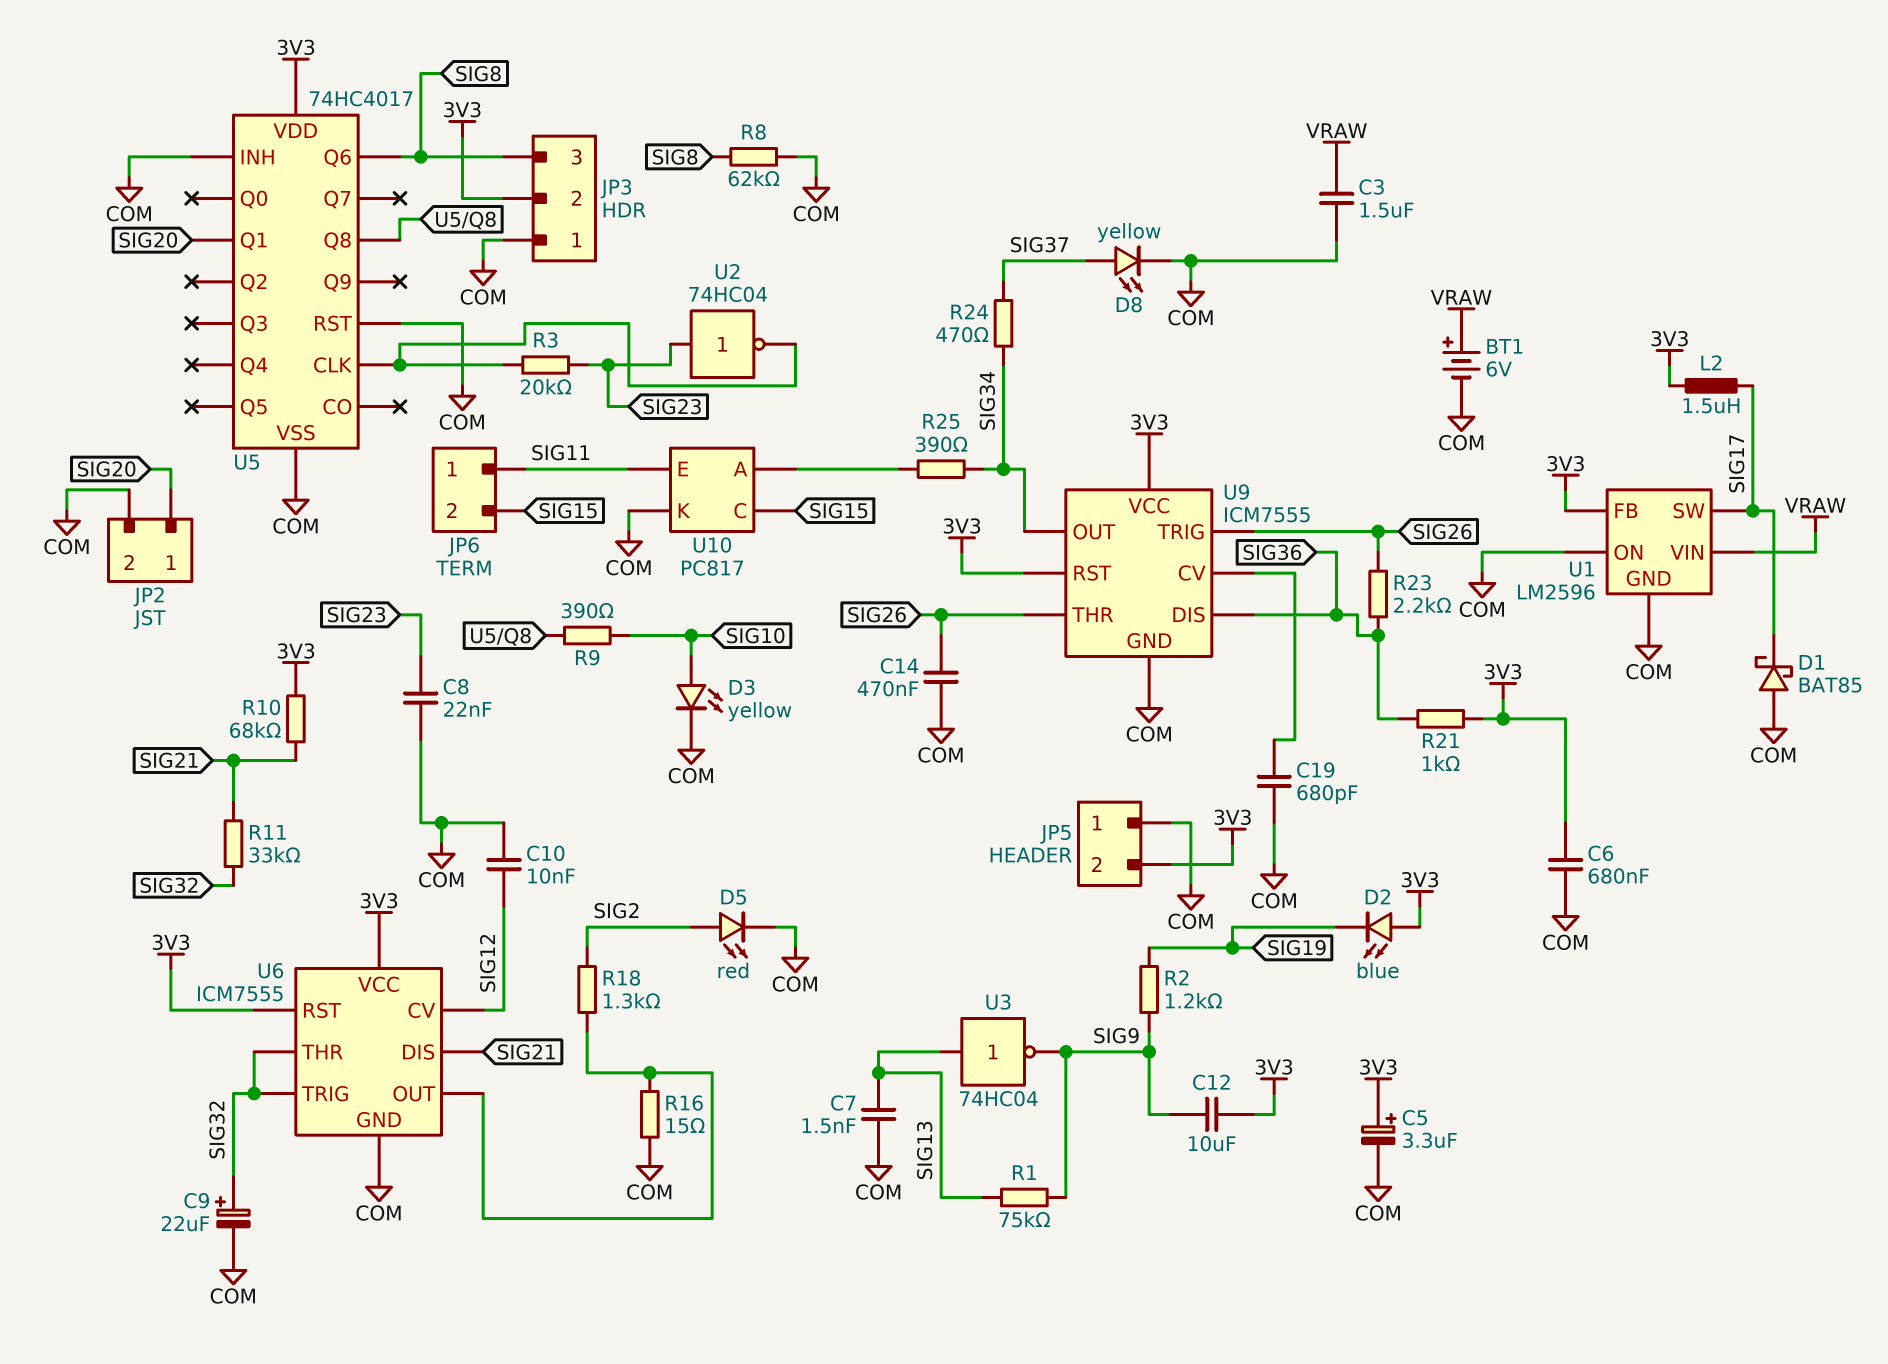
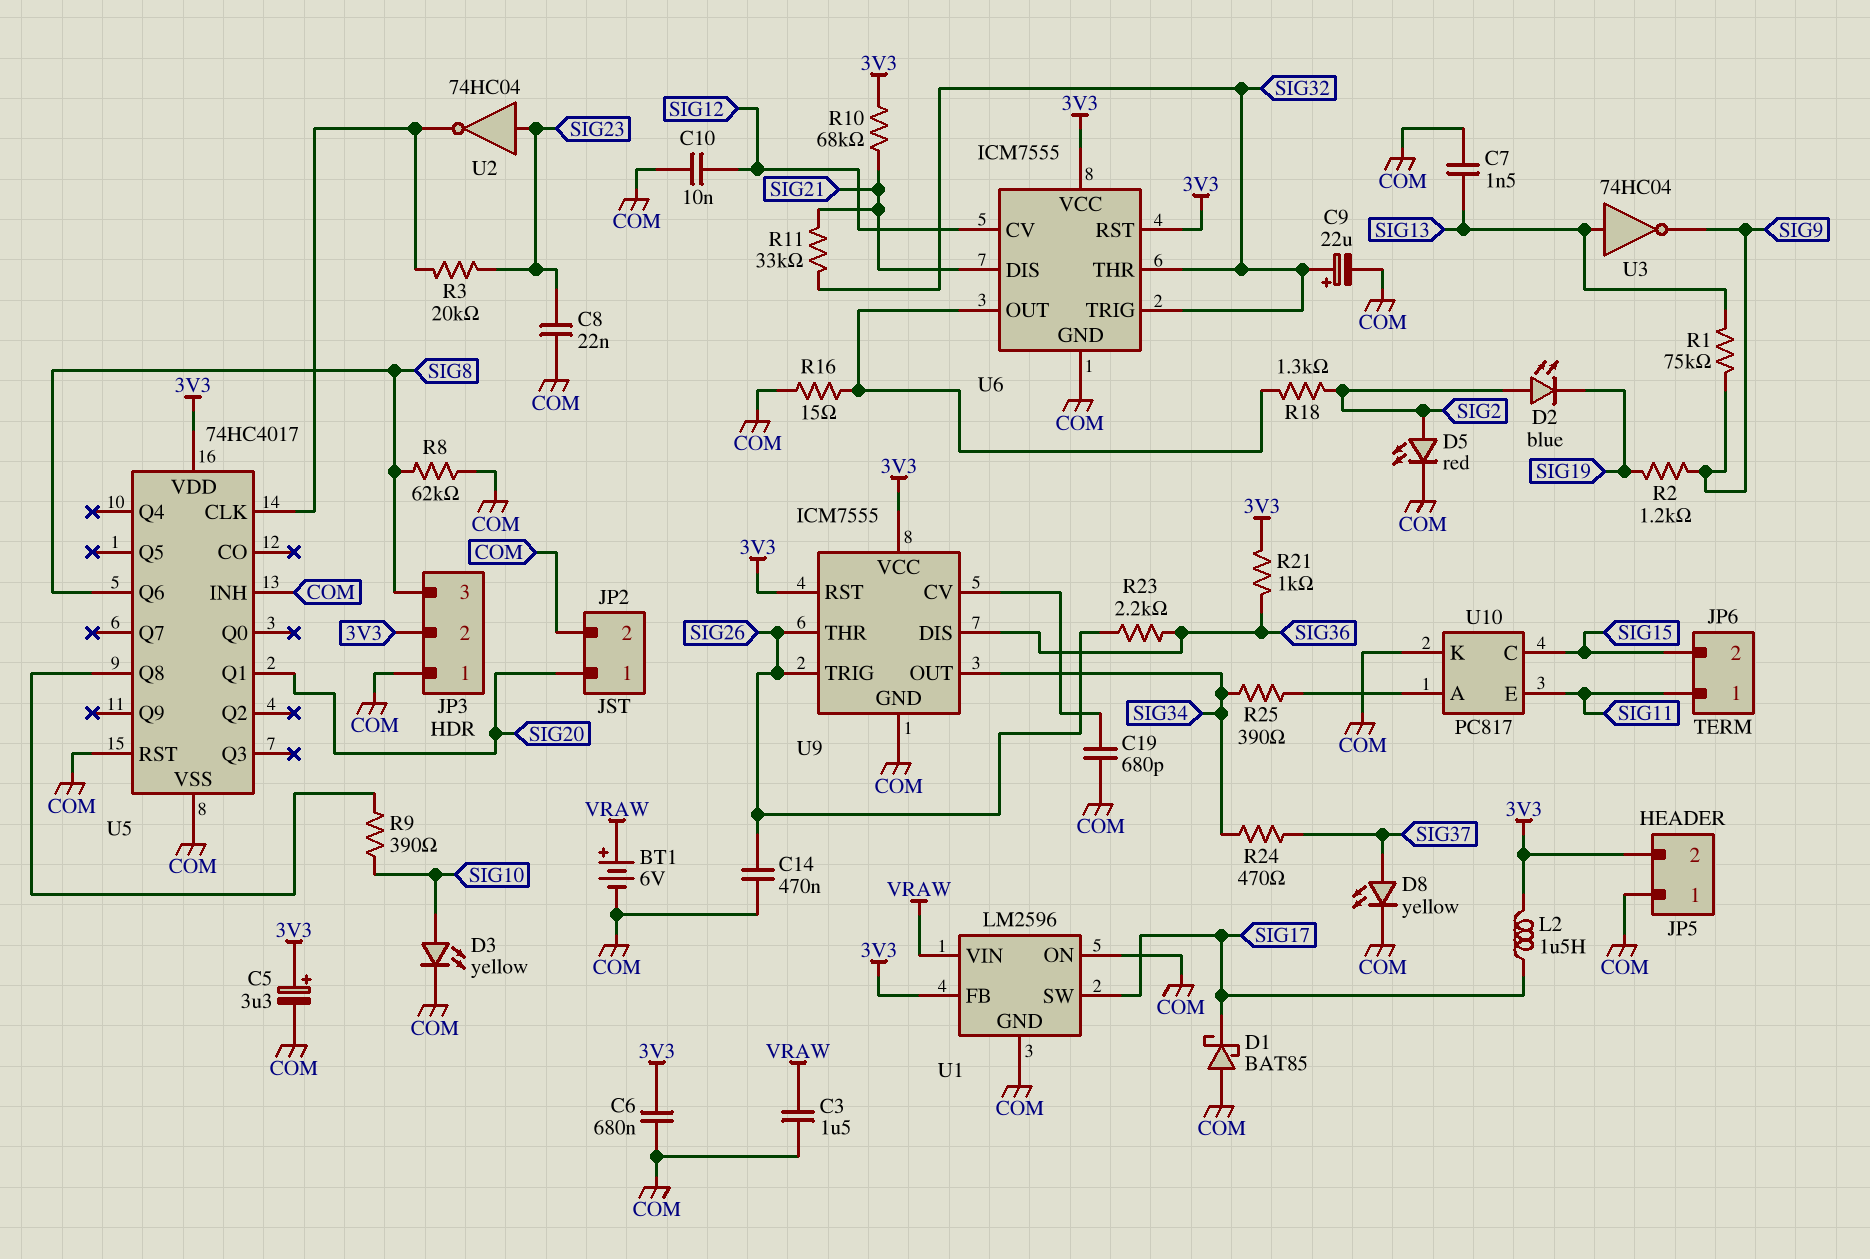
C12: 10uF (3V3, SIG9) -> none
D2: LED blue (A 3V3, K SIG19) -> LED blue (A SIG2, K SIG19)

